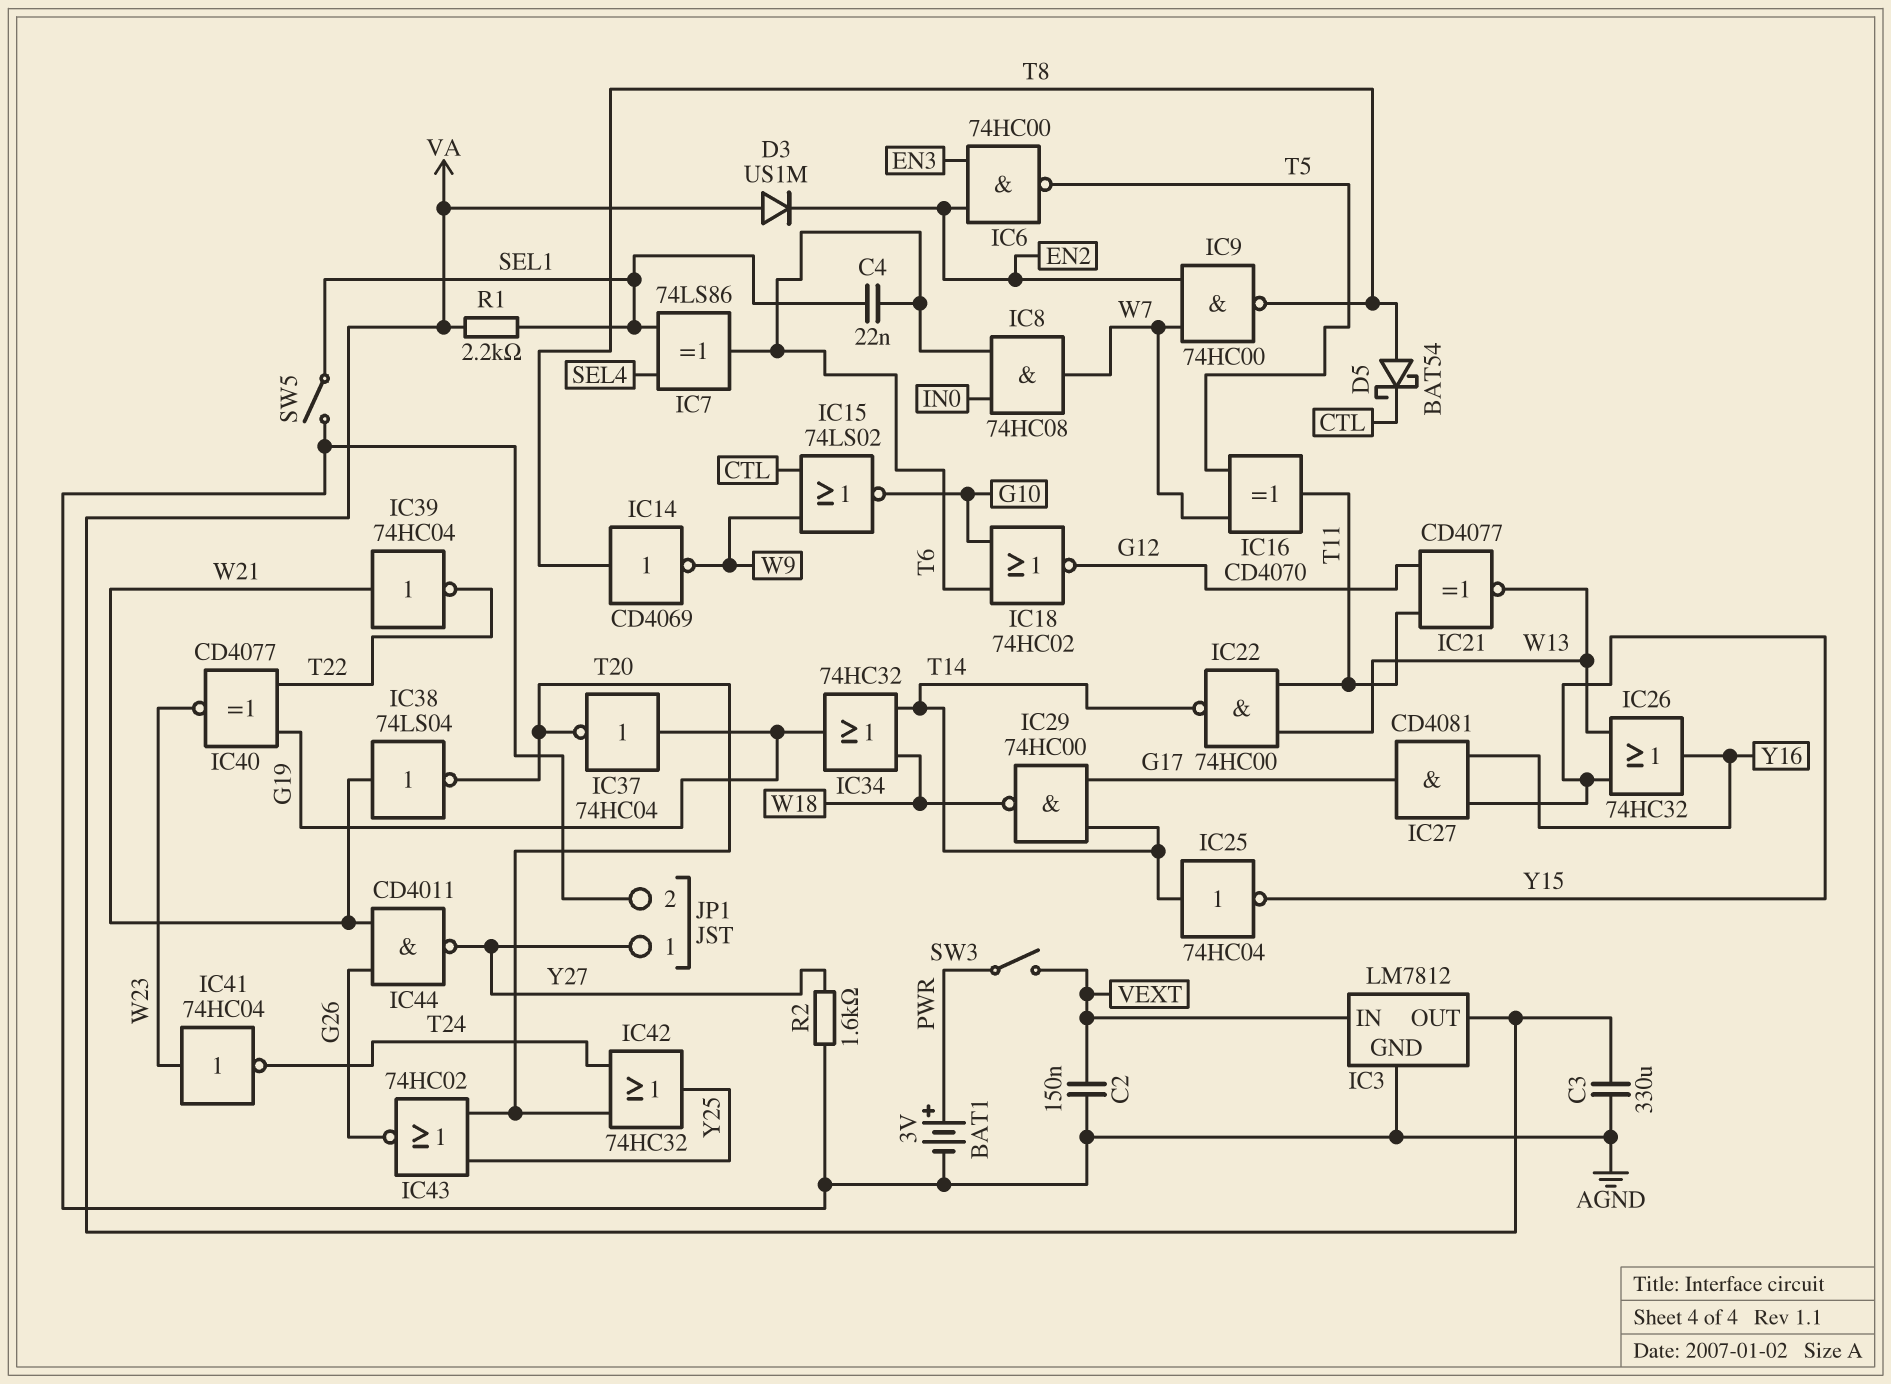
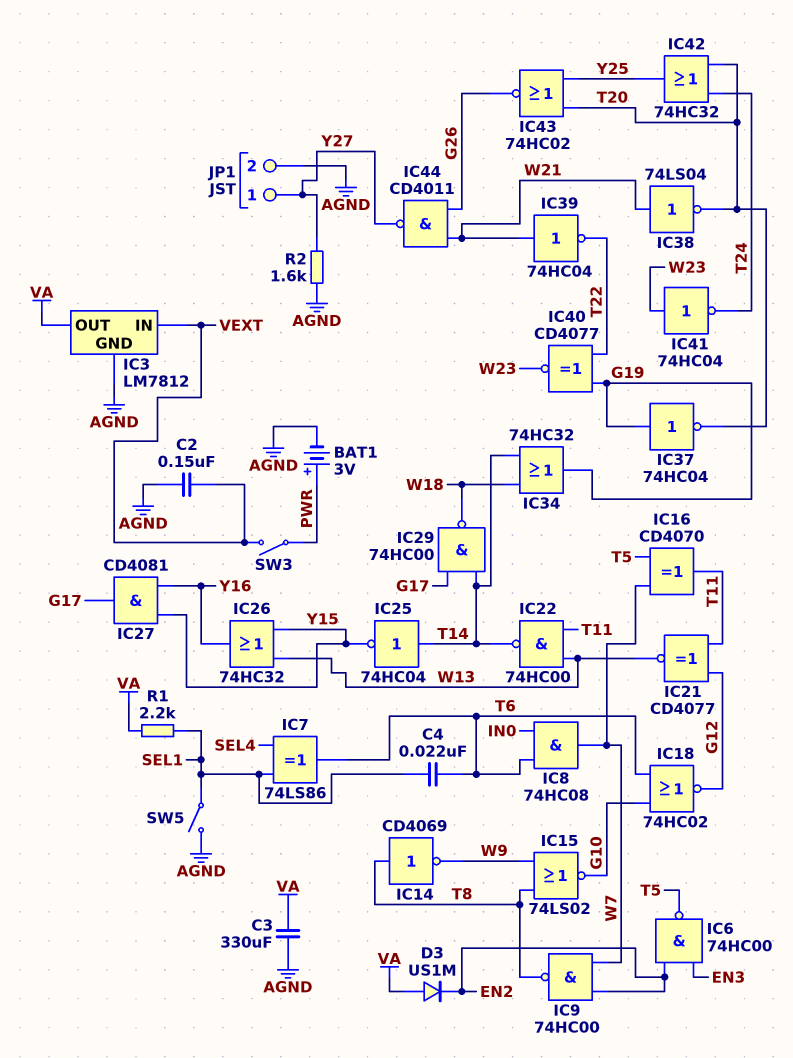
D5: schottky BAT54 (A T8, K CTL) -> none
IC15: NOR 74LS02 (in CTL, in W9, out G10) -> NOR 74LS02 (in T8, in W9, out G10)

